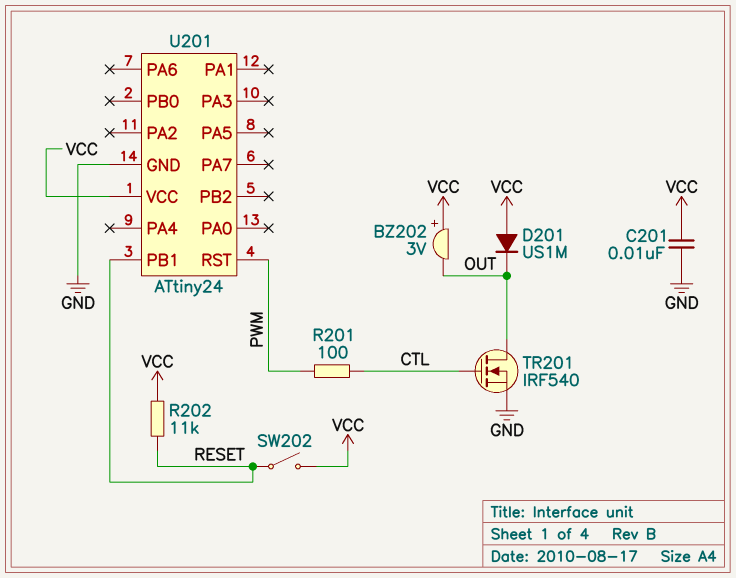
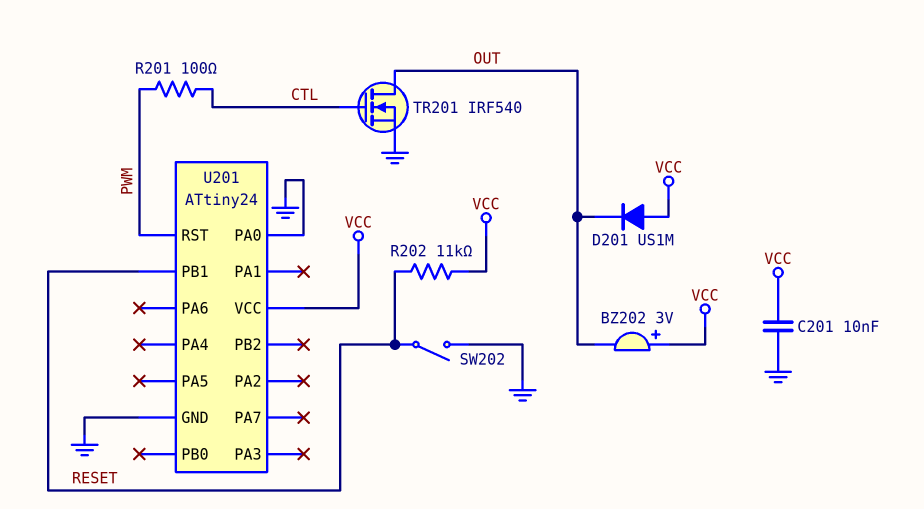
SW202: switch (RESET, VCC) -> switch (GND, RESET)
U201 pin PA0: none -> GND

